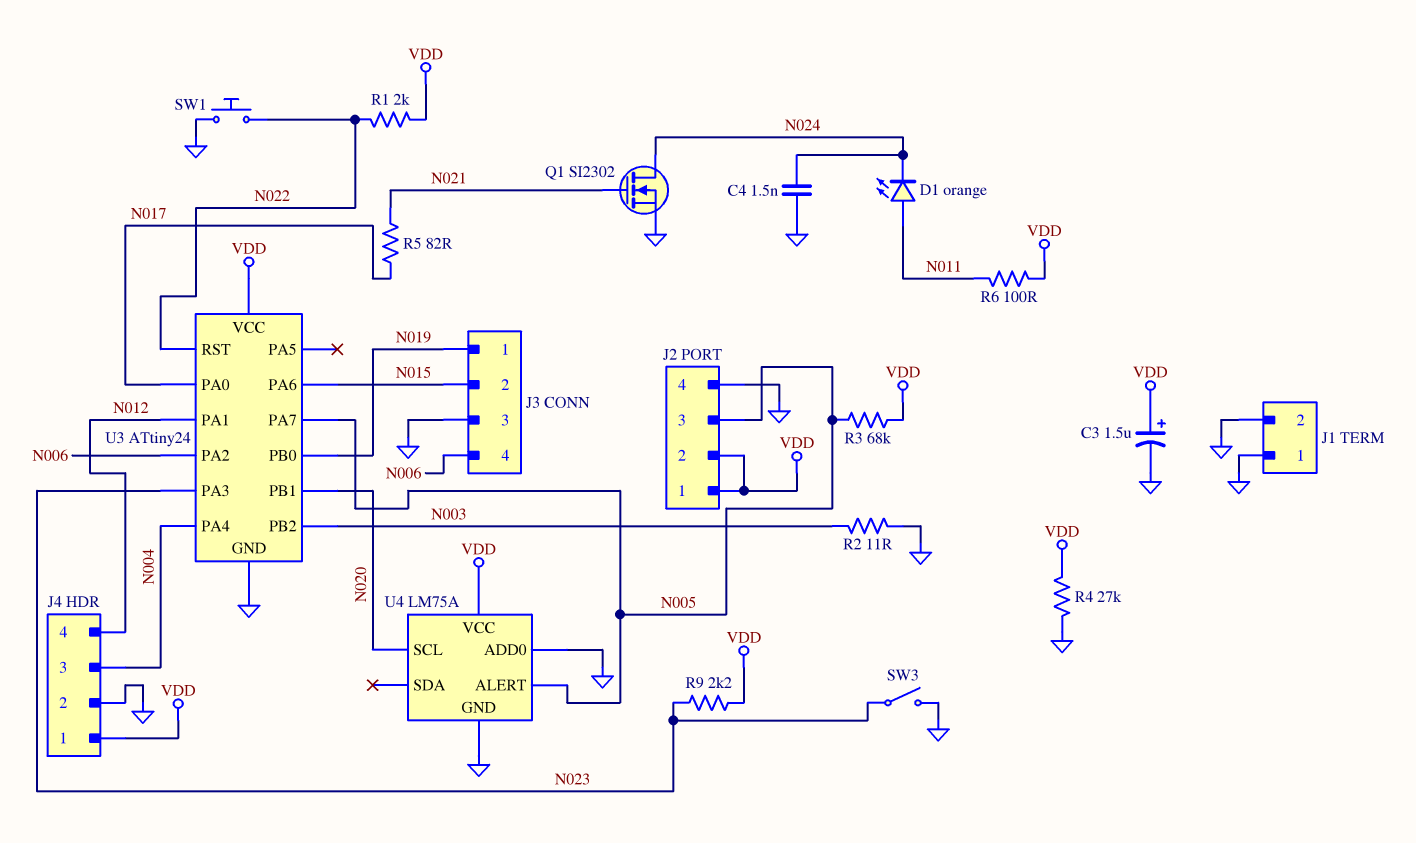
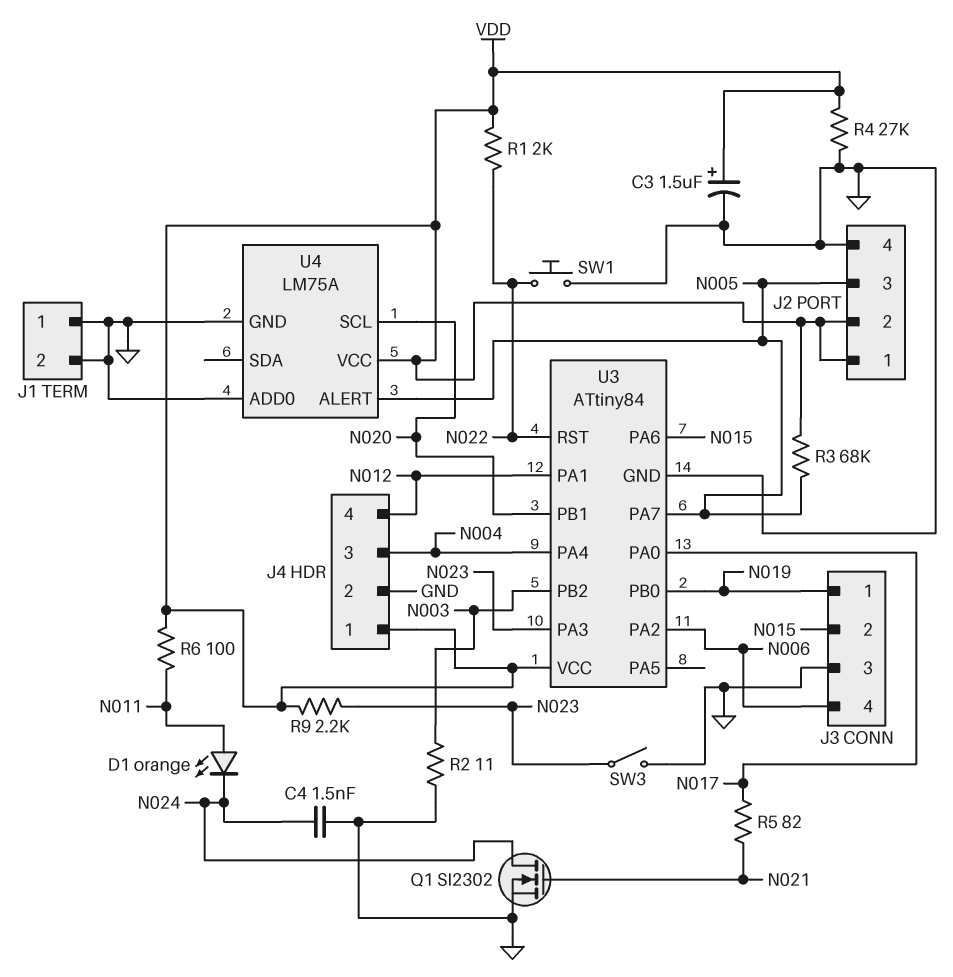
U3: ATtiny24 -> ATtiny84

